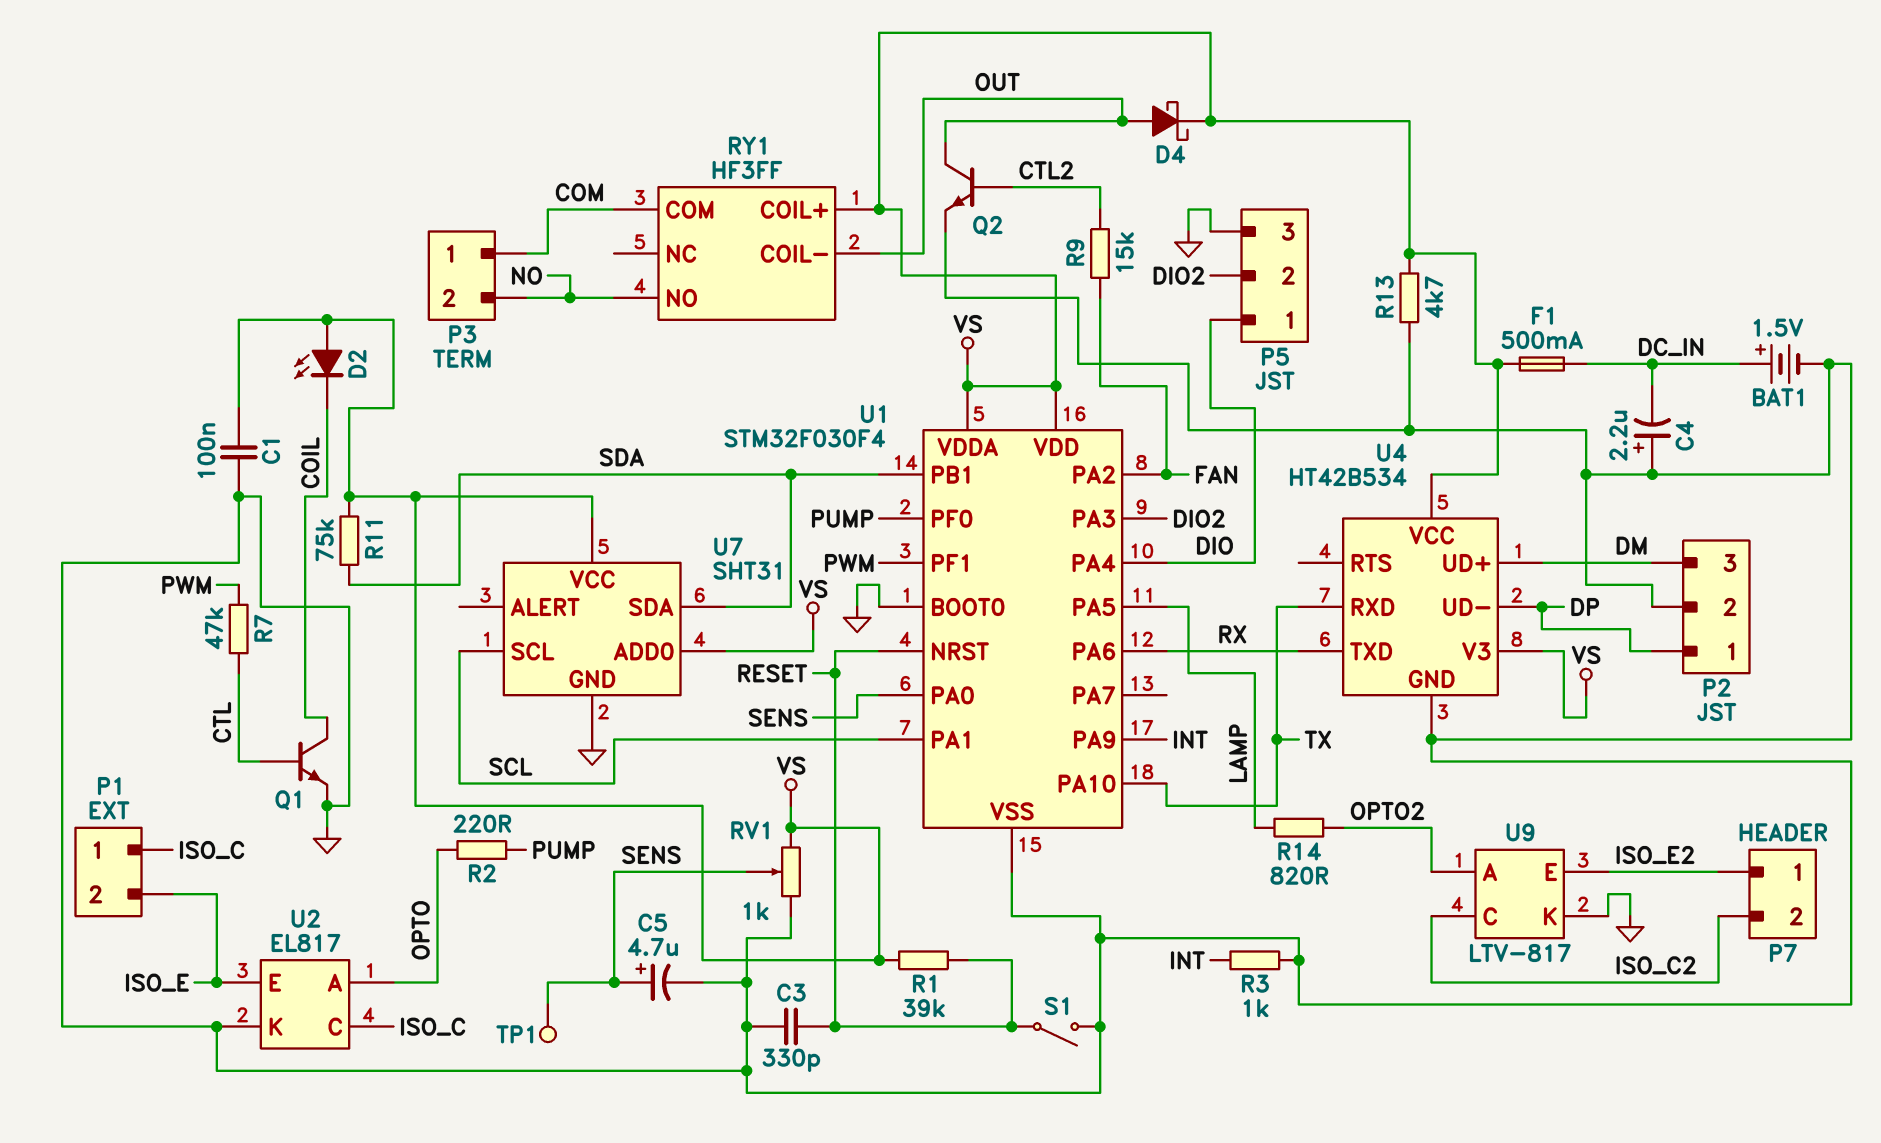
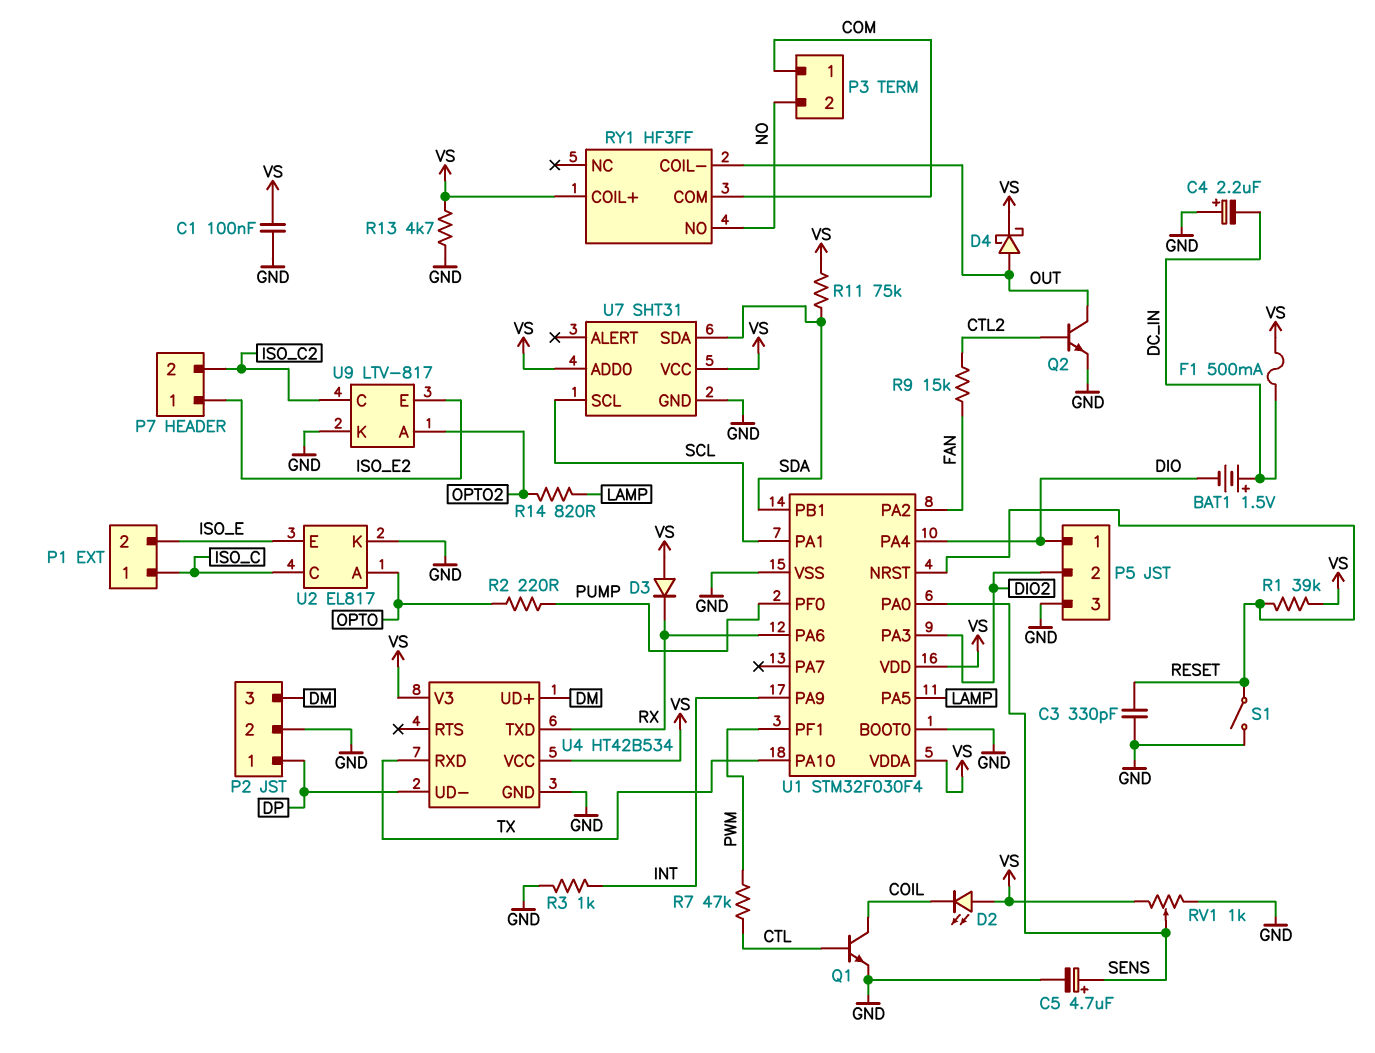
BAT1: 1.5V (plus DC_IN, minus GND) -> 1.5V (plus DC_IN, minus DIO)
D3: none -> diode (A VS, K RX)
TP1: test point (SENS) -> none

